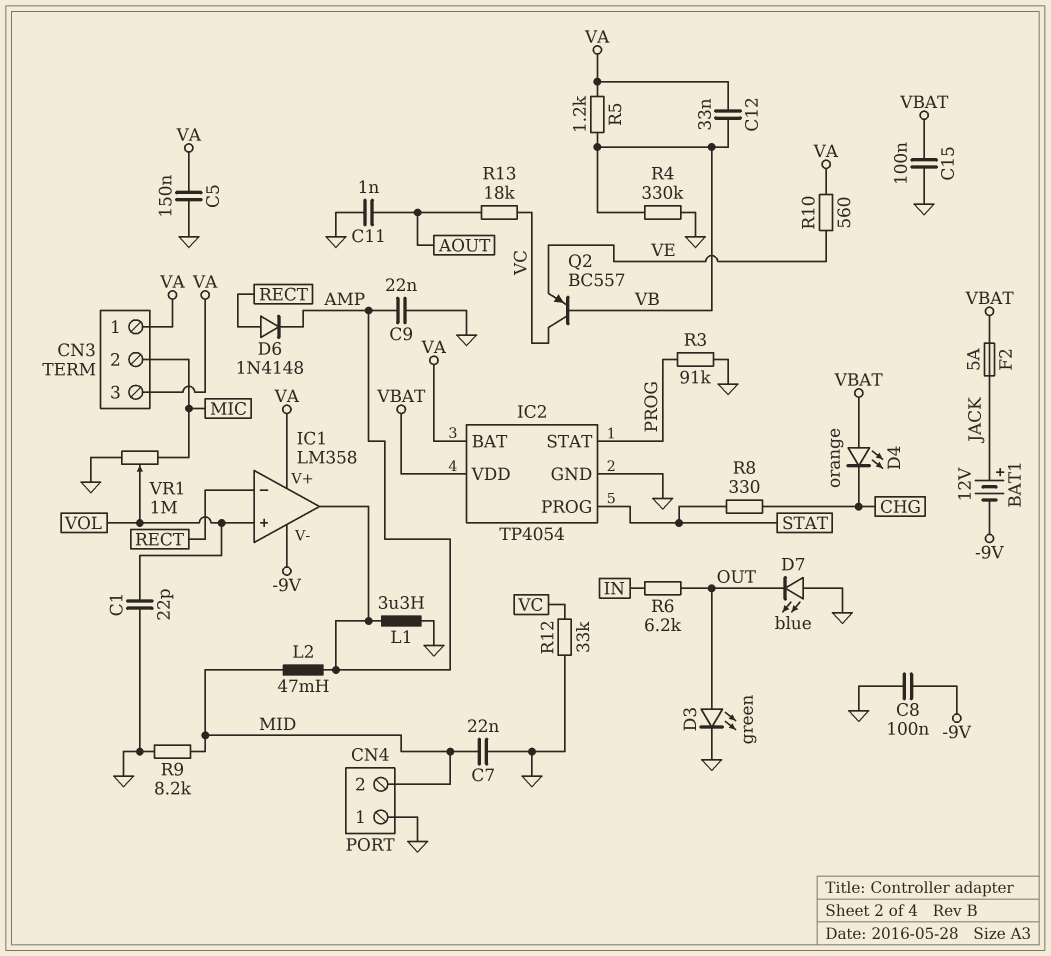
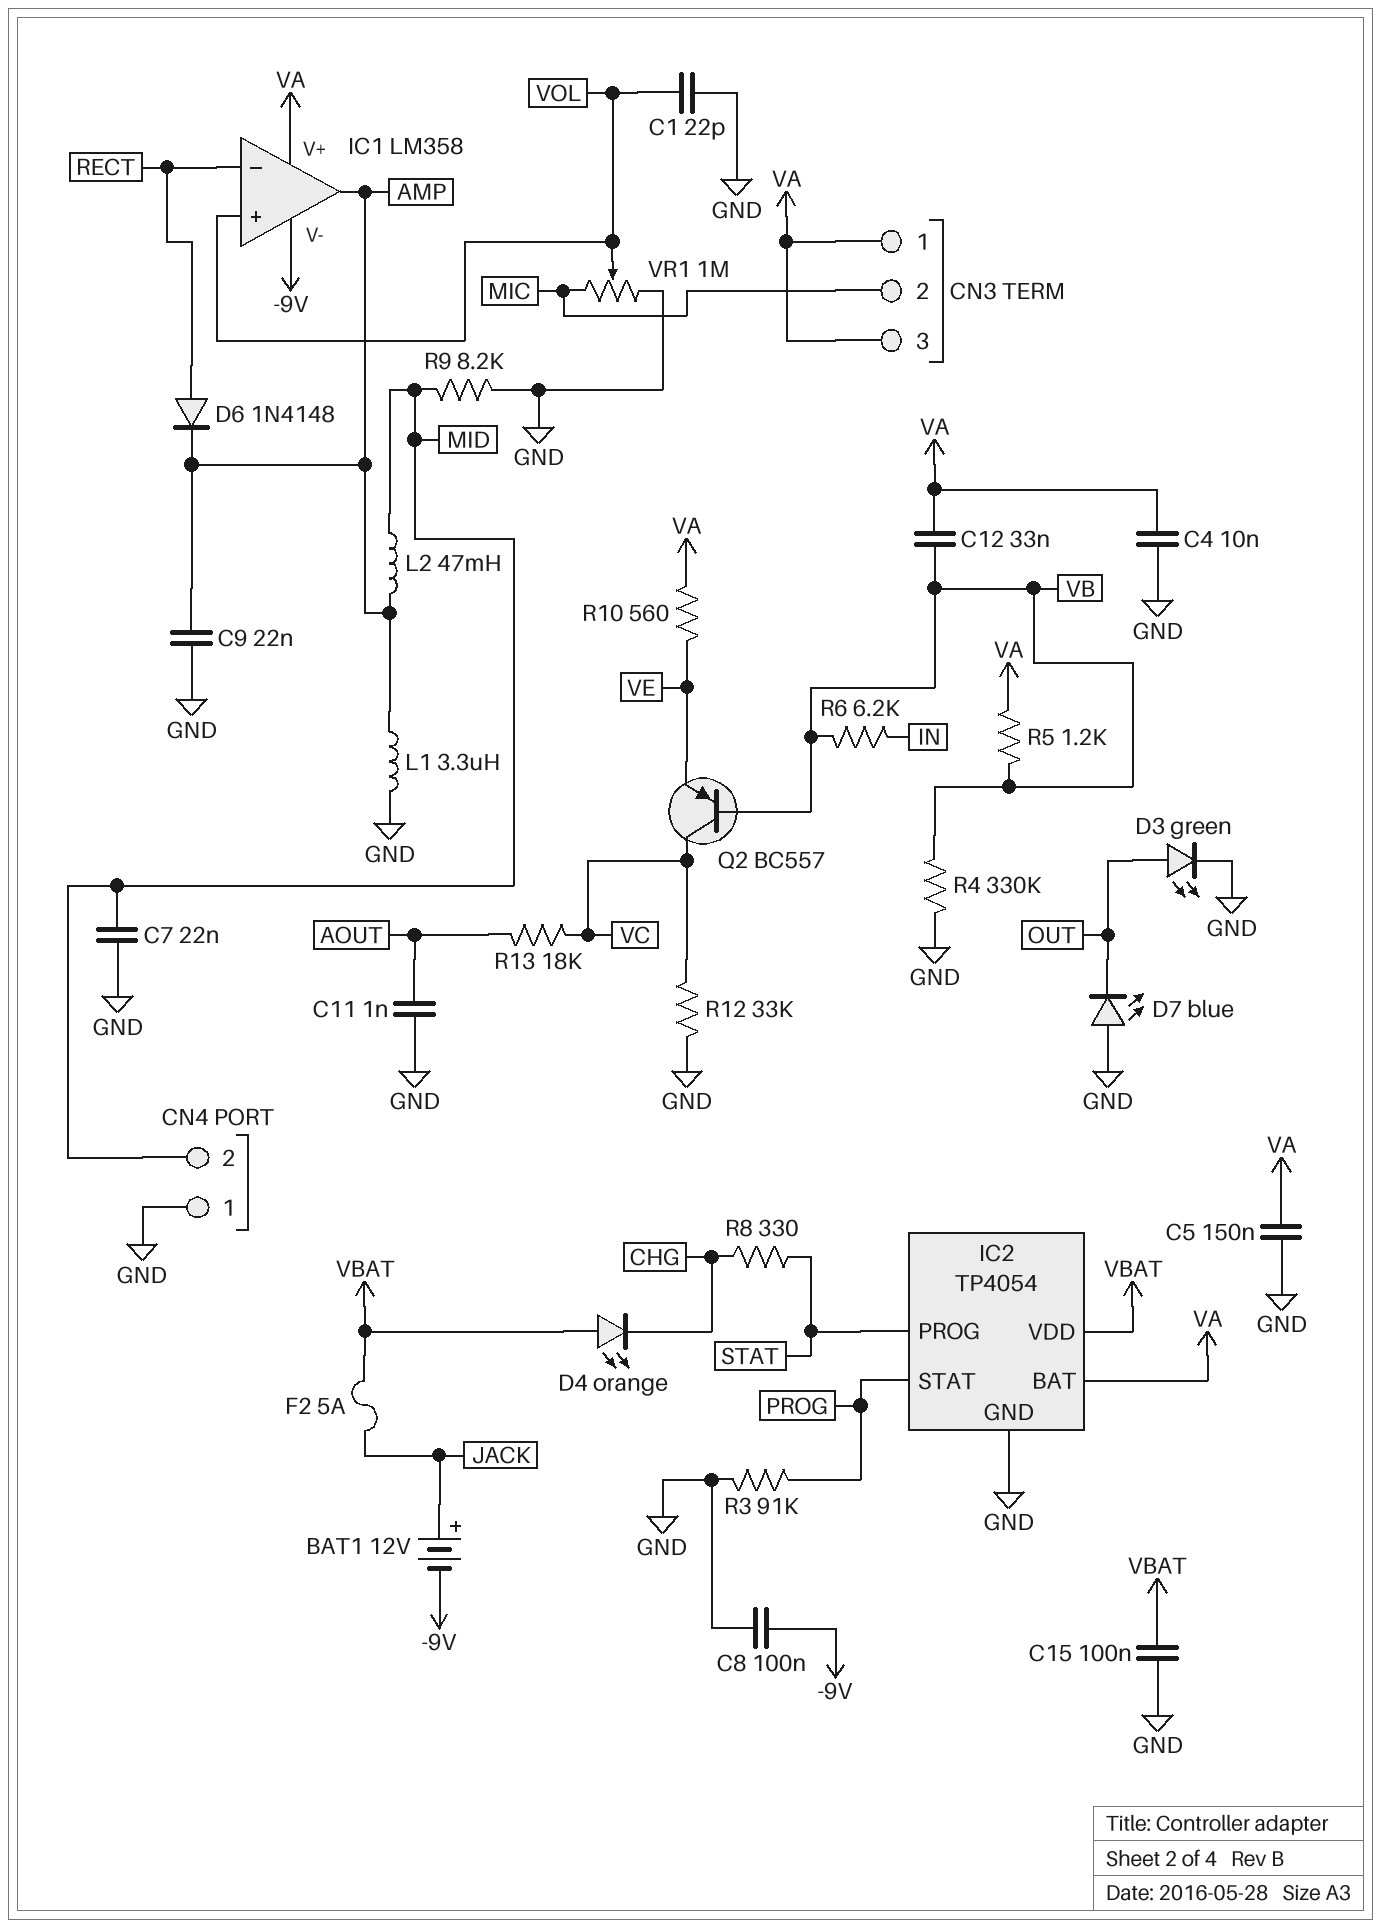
C4: none -> 10nF (GND, VA)
R6: 6.2k (IN, OUT) -> 6.2k (IN, VB)

